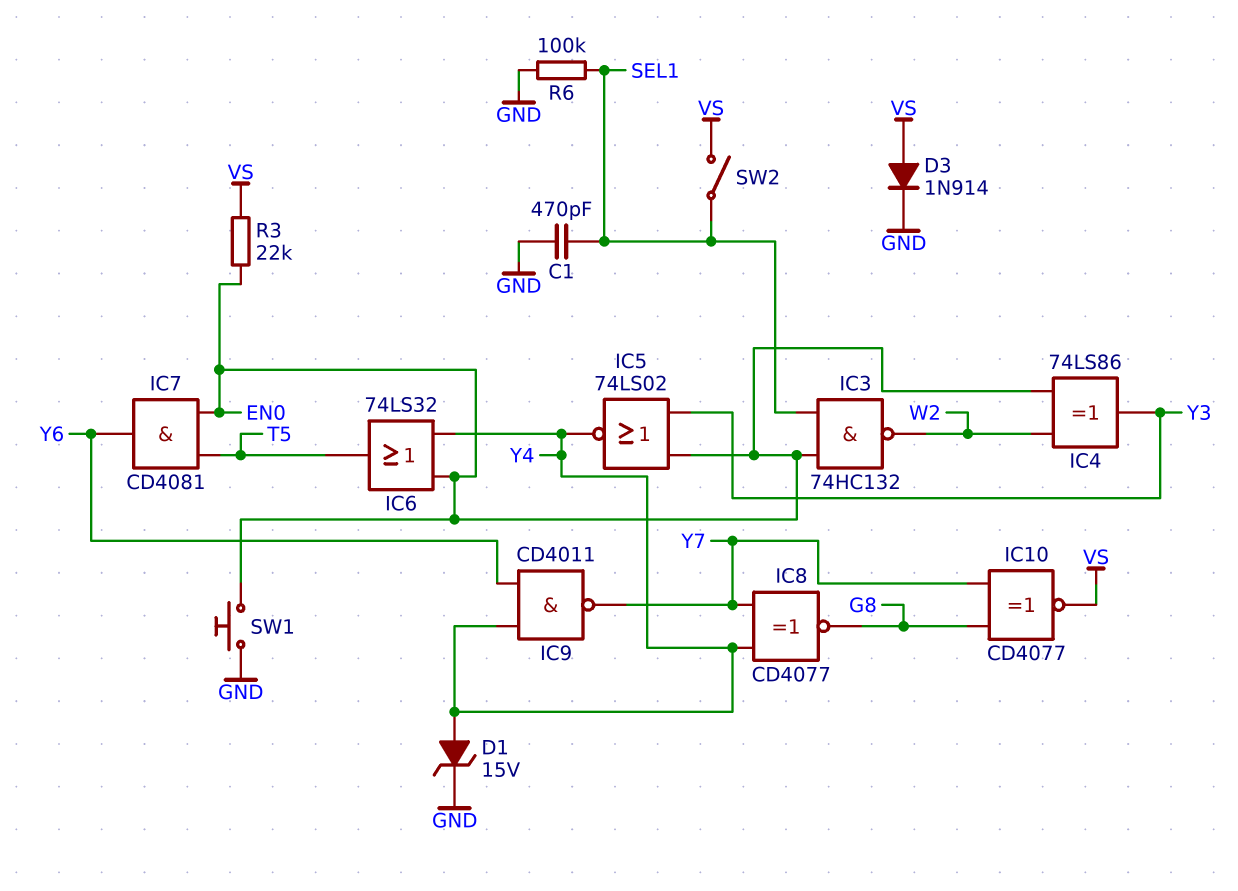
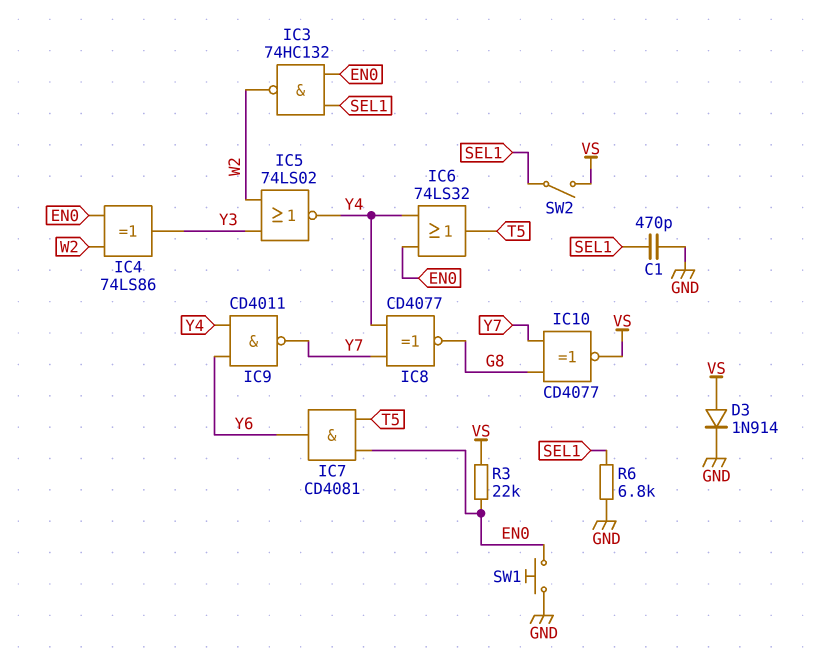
D1: zener 15V (A Y4, K GND) -> none
IC5: NOR 74LS02 (in EN0, in Y3, out Y4) -> NOR 74LS02 (in W2, in Y3, out Y4)
R6: 100k (GND, SEL1) -> 6.8k (GND, SEL1)

